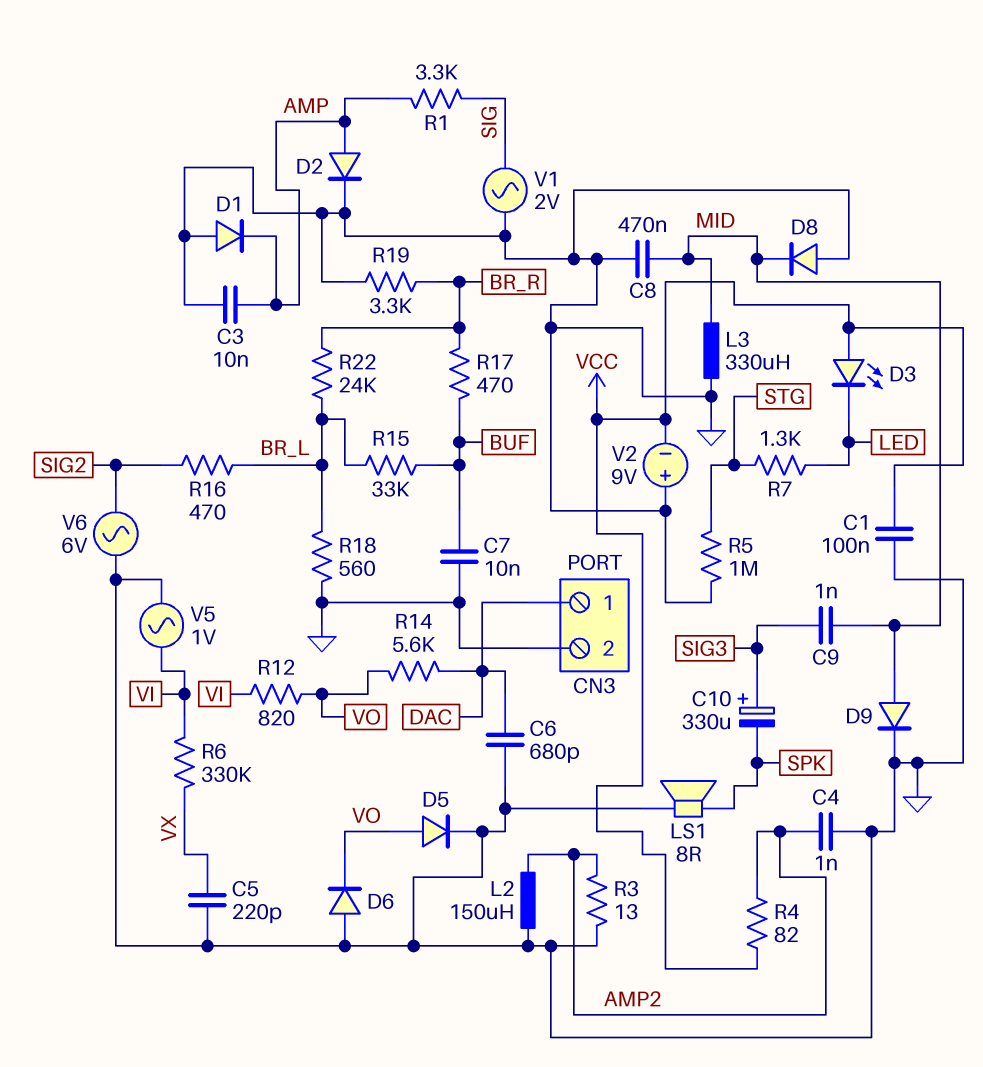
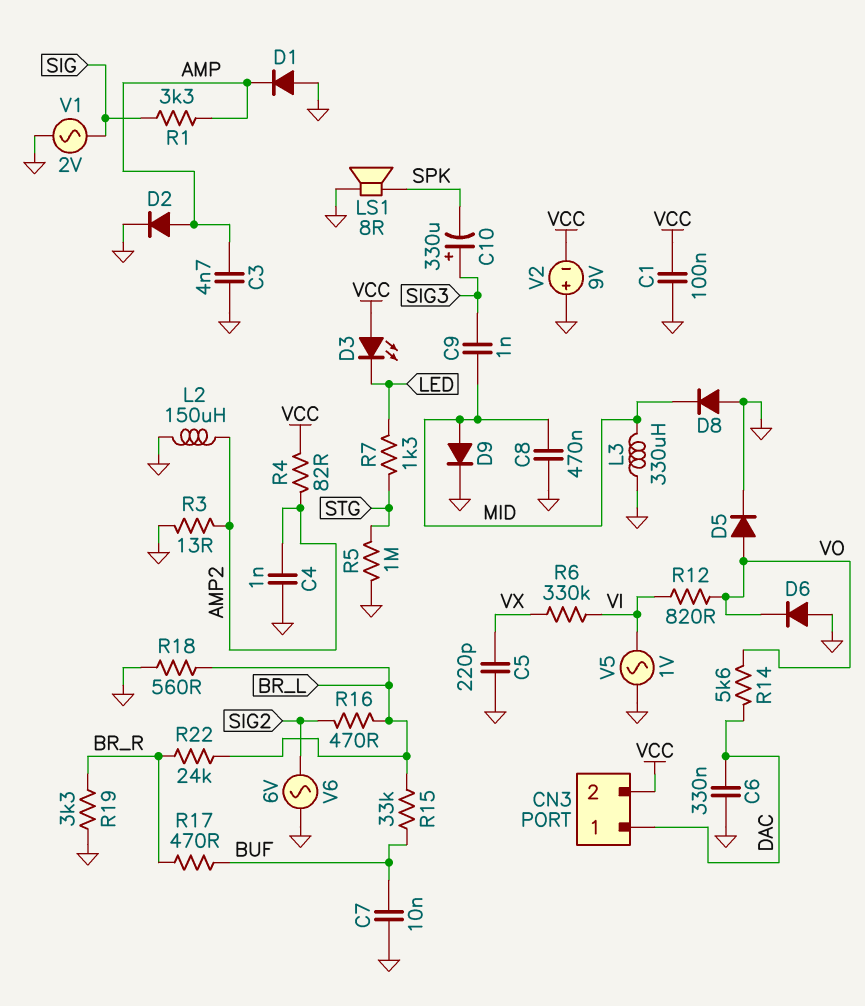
C3: 10nF (AMP, GND) -> 4.7nF (AMP, GND)
C6: 680pF (DAC, GND) -> 330nF (DAC, GND)
CN3 pin 2: GND -> VCC

